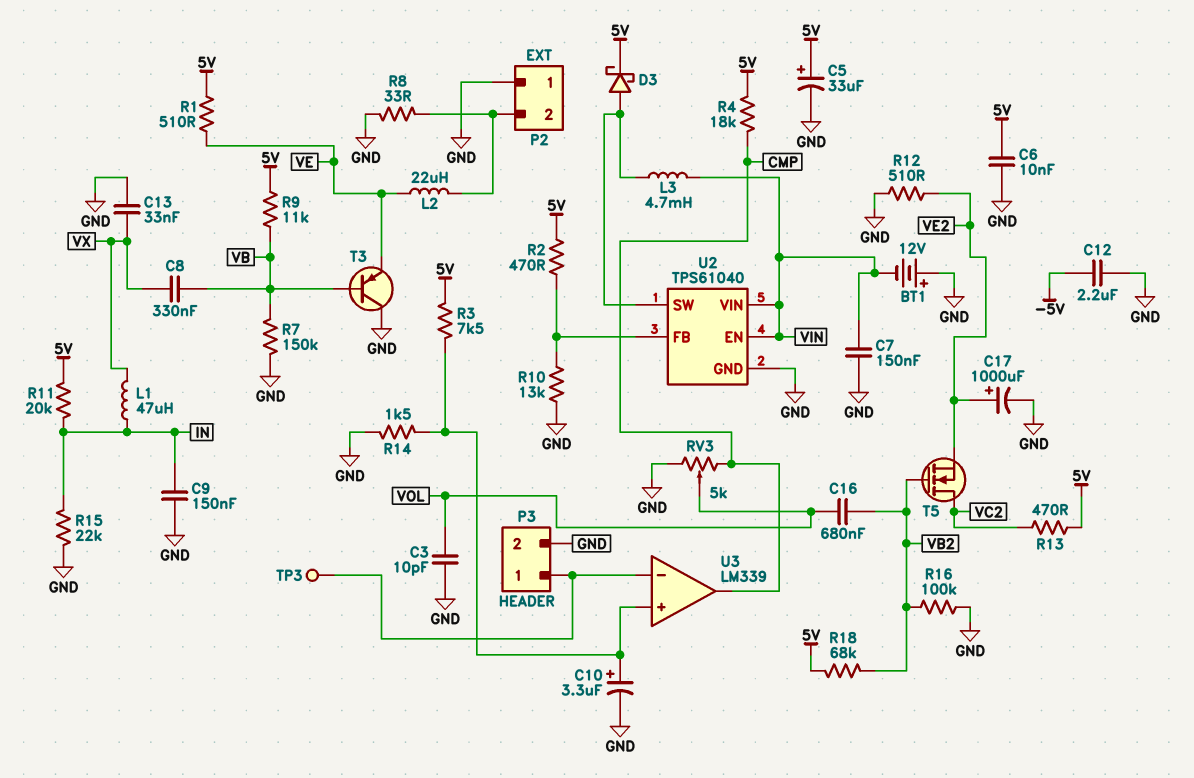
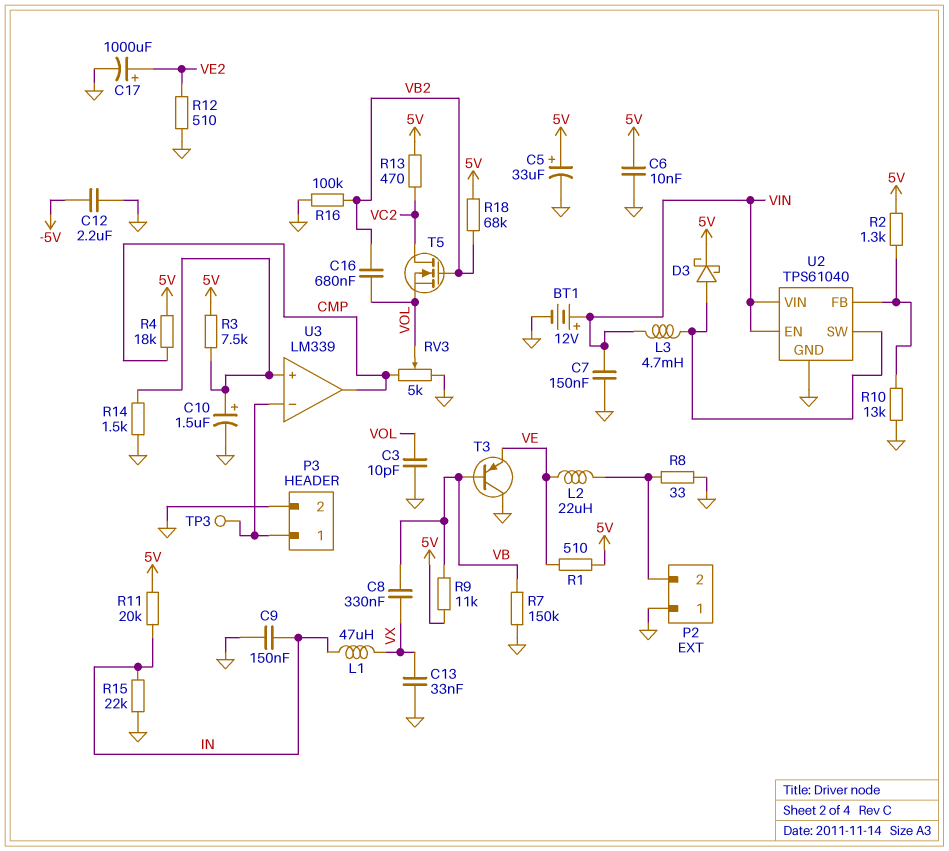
BT1: 12V (plus GND, minus VIN) -> 12V (plus VIN, minus GND)
C10: 3.3uF (plus U3/in+, minus GND) -> 1.5uF (plus U3/in+, minus GND)
R2: 470 (5V, U2/FB) -> 1.3k (5V, U2/FB)
T5: NMOS (G VB2, D VC2, S VE2) -> NMOS (G VB2, D VC2, S VOL)

